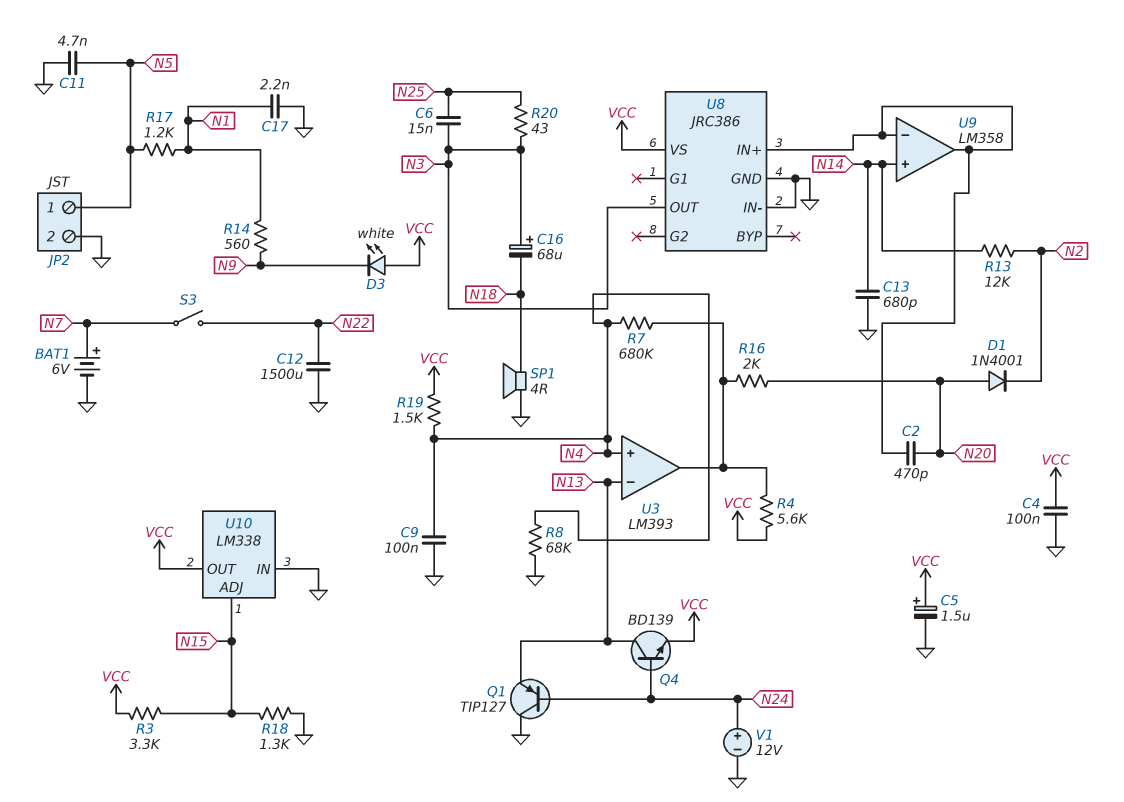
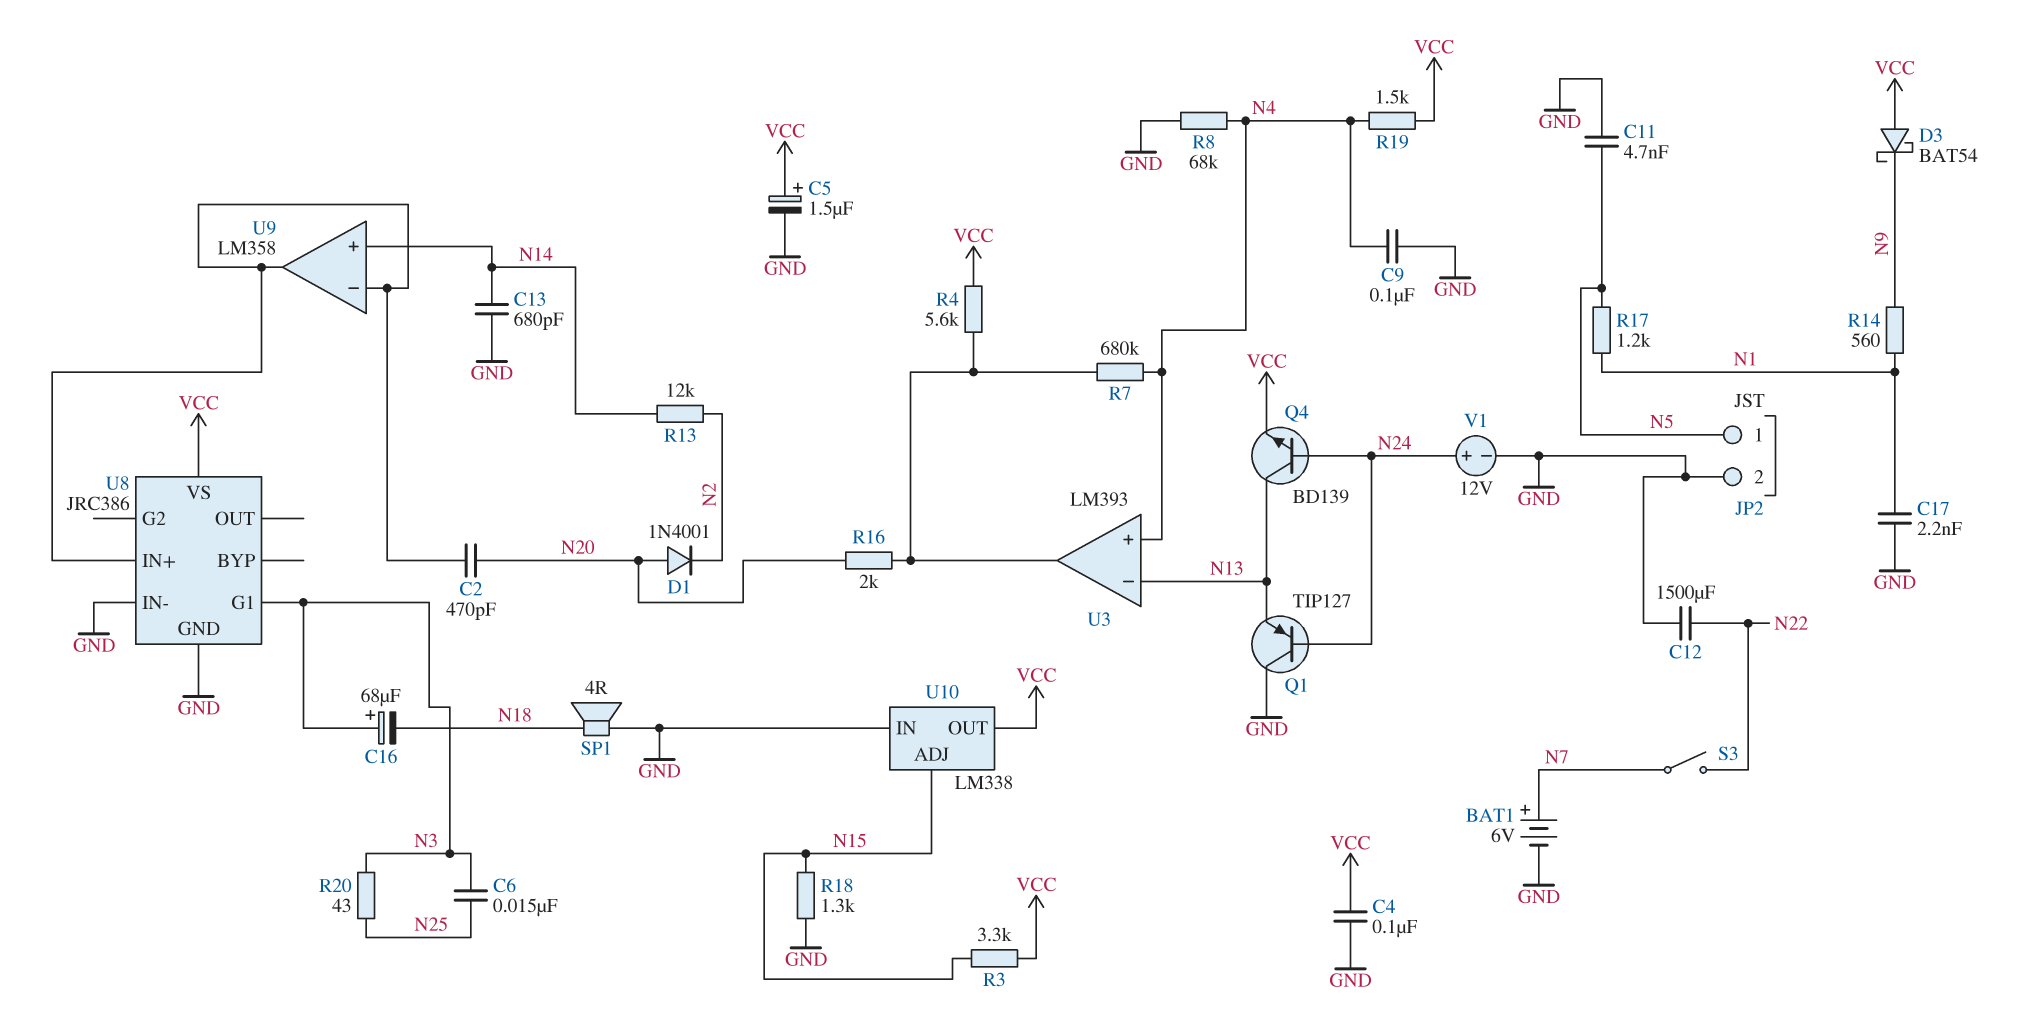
D3: LED white (A VCC, K N9) -> schottky BAT54 (A VCC, K N9)
U8 pin G1: none -> N3
U8 pin OUT: N3 -> none

